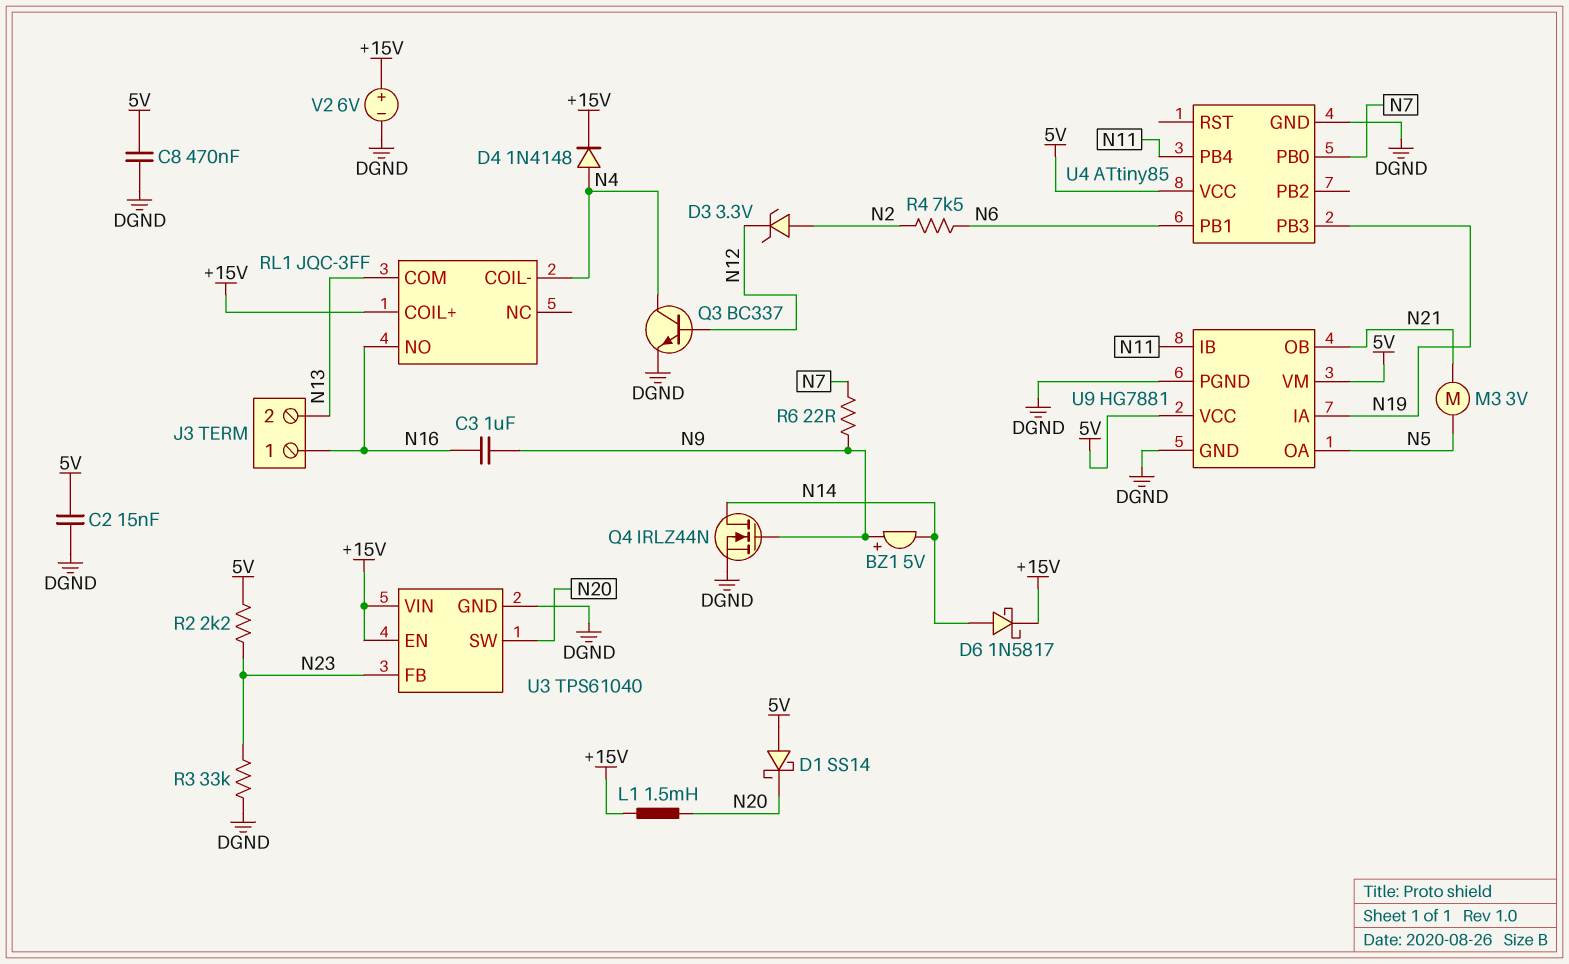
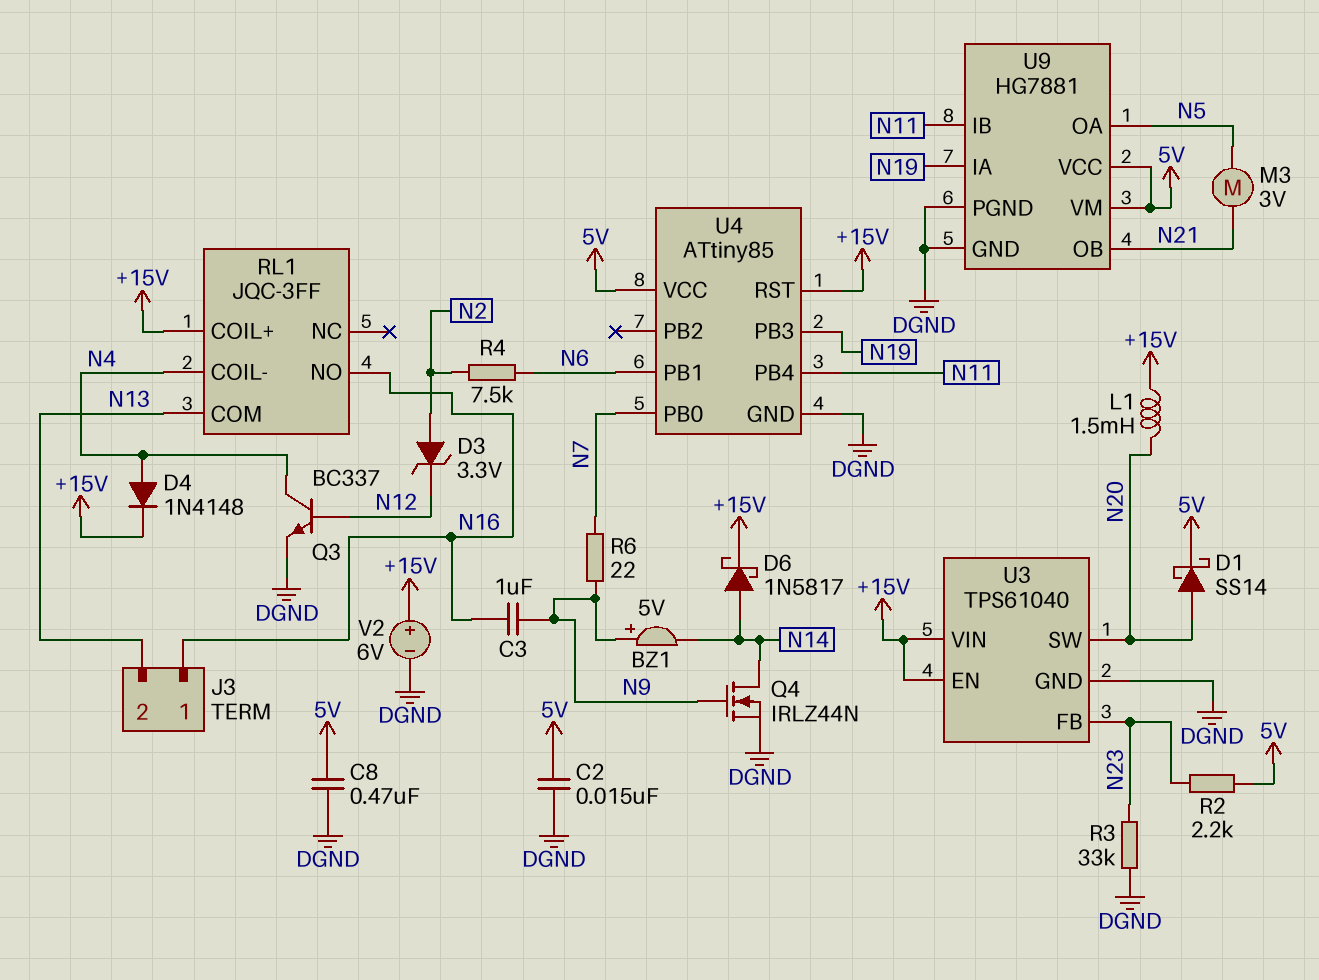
D1: schottky SS14 (A 5V, K N20) -> schottky SS14 (A N20, K 5V)
U4 pin RST: none -> +15V

